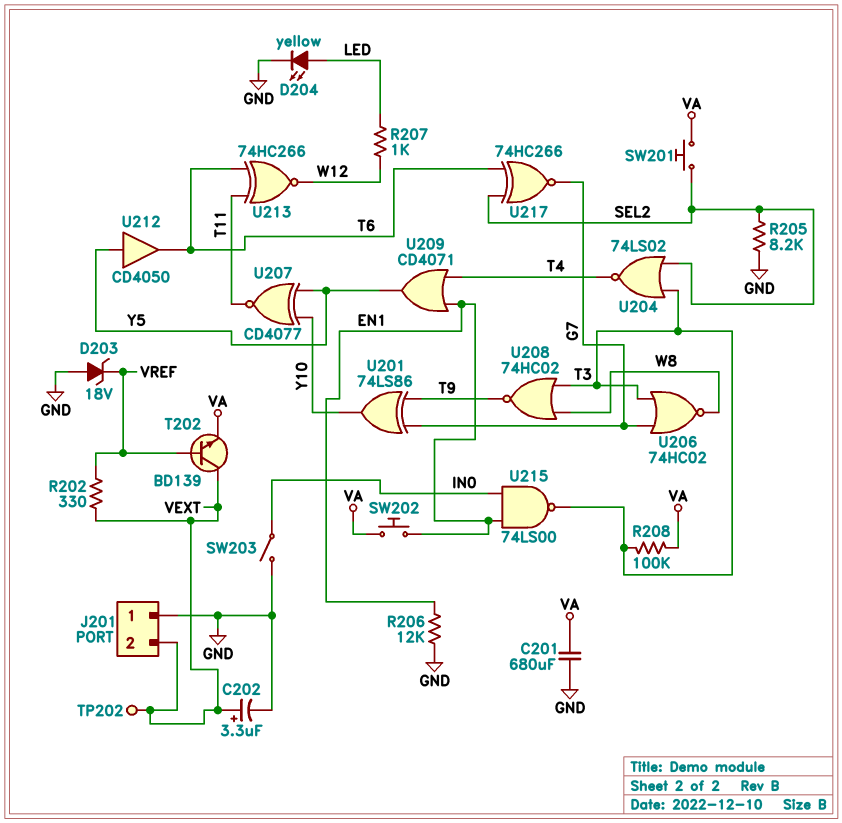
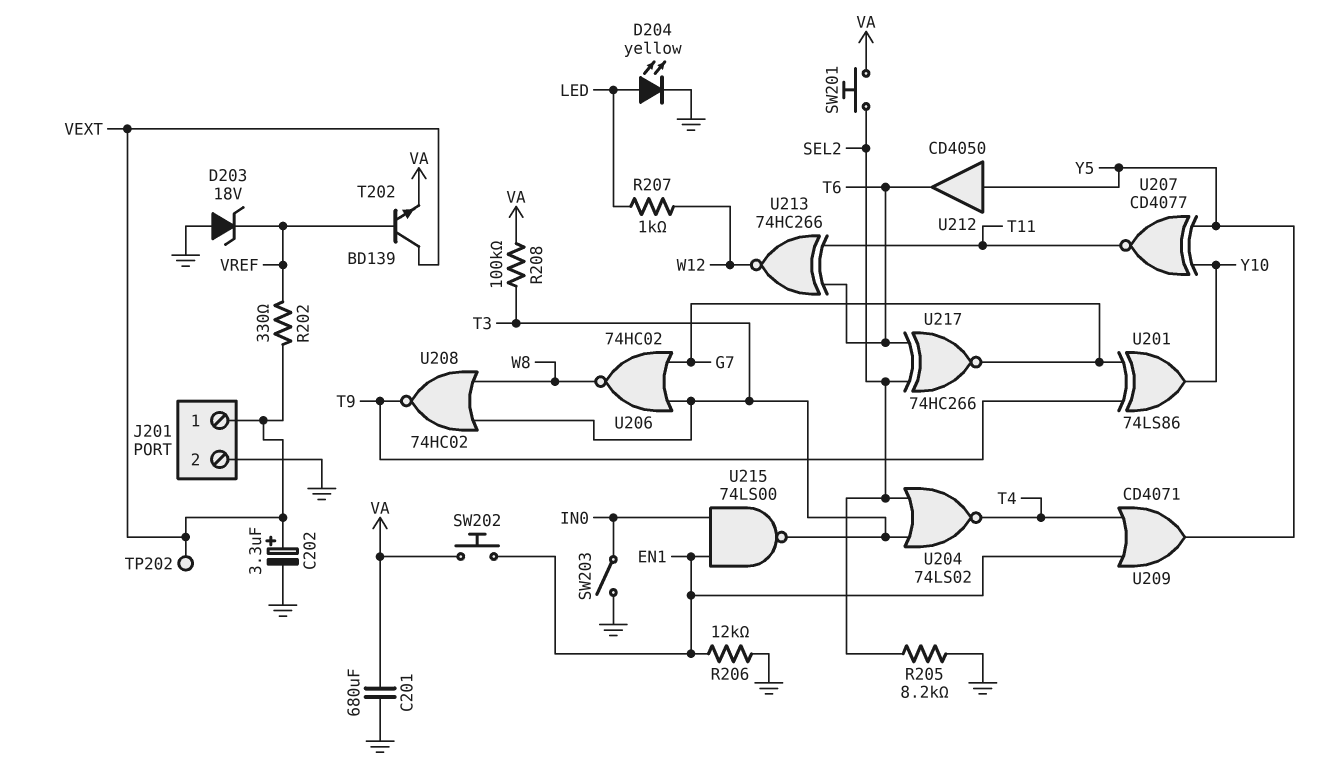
J201 pin 1: GND -> VEXT
J201 pin 2: VEXT -> GND

